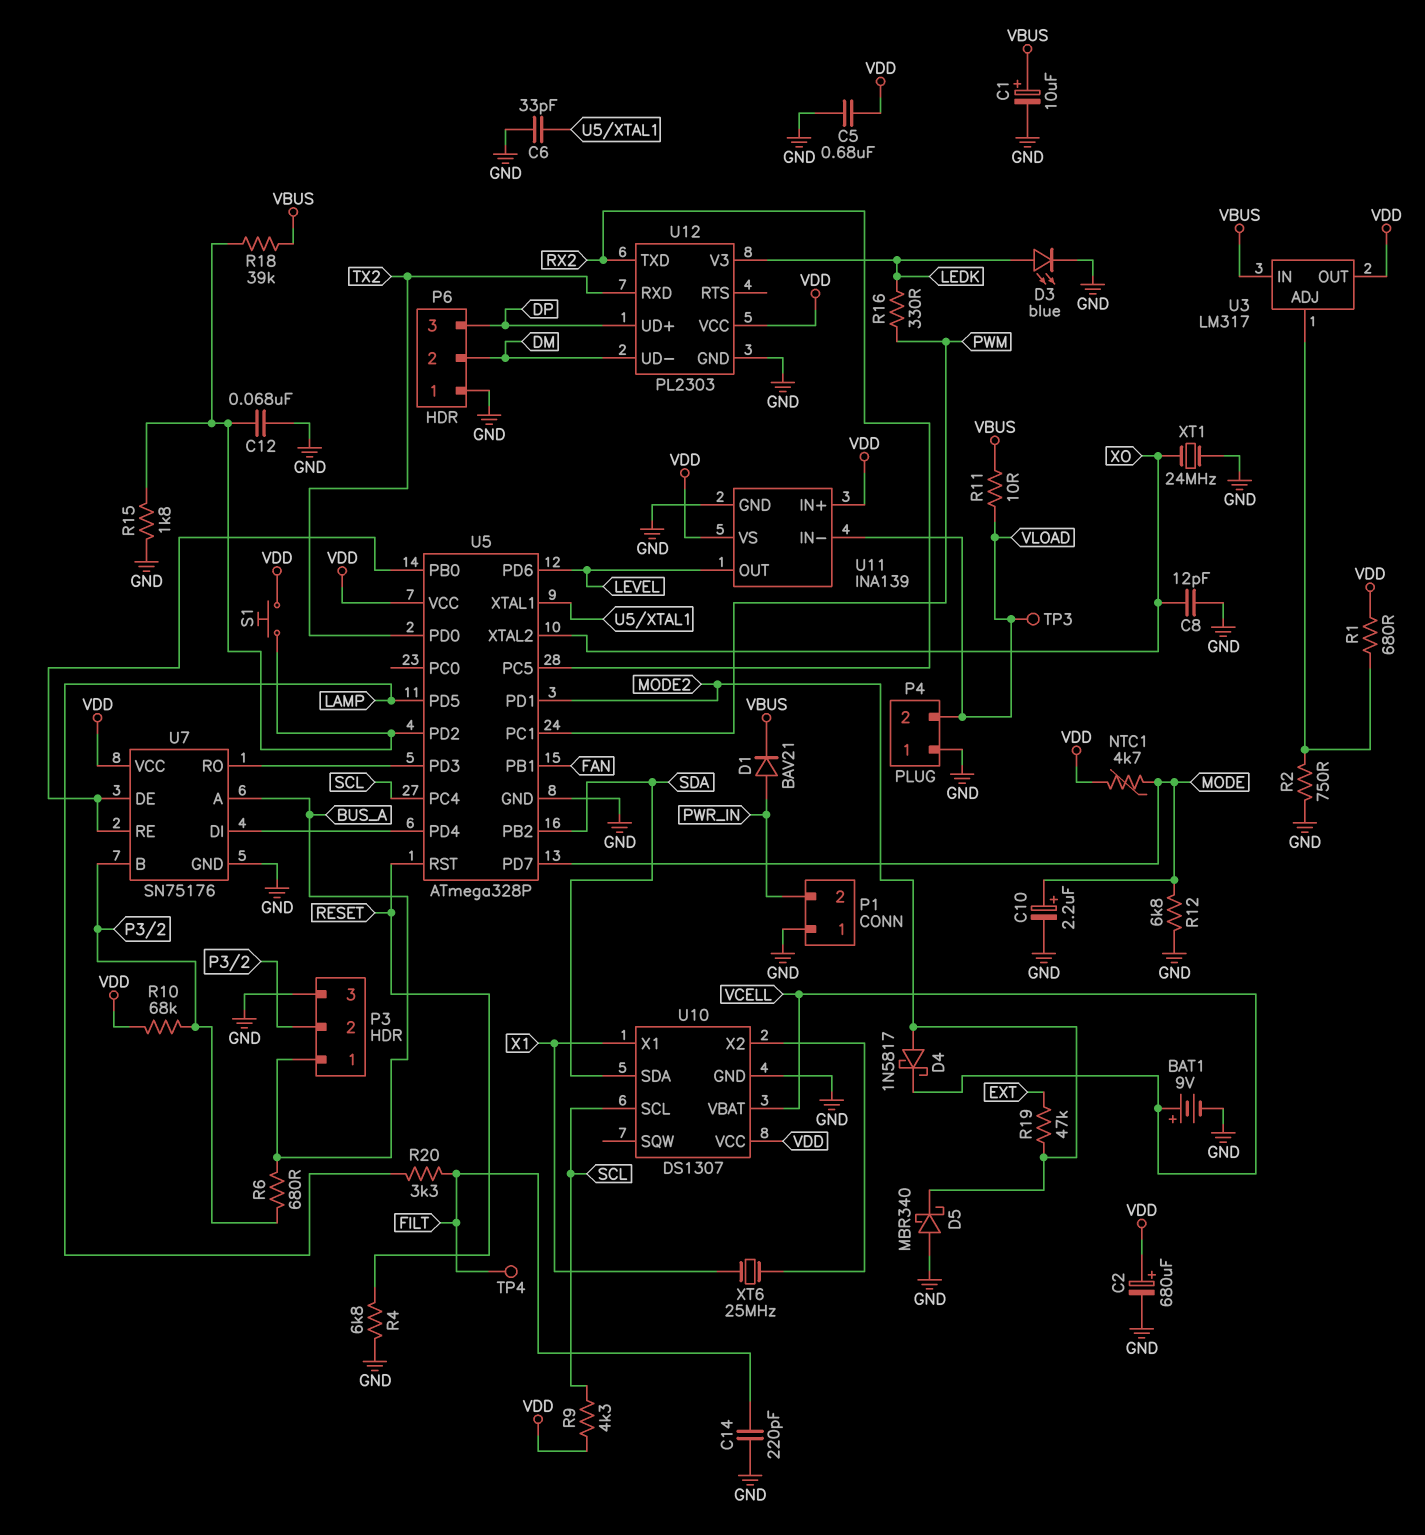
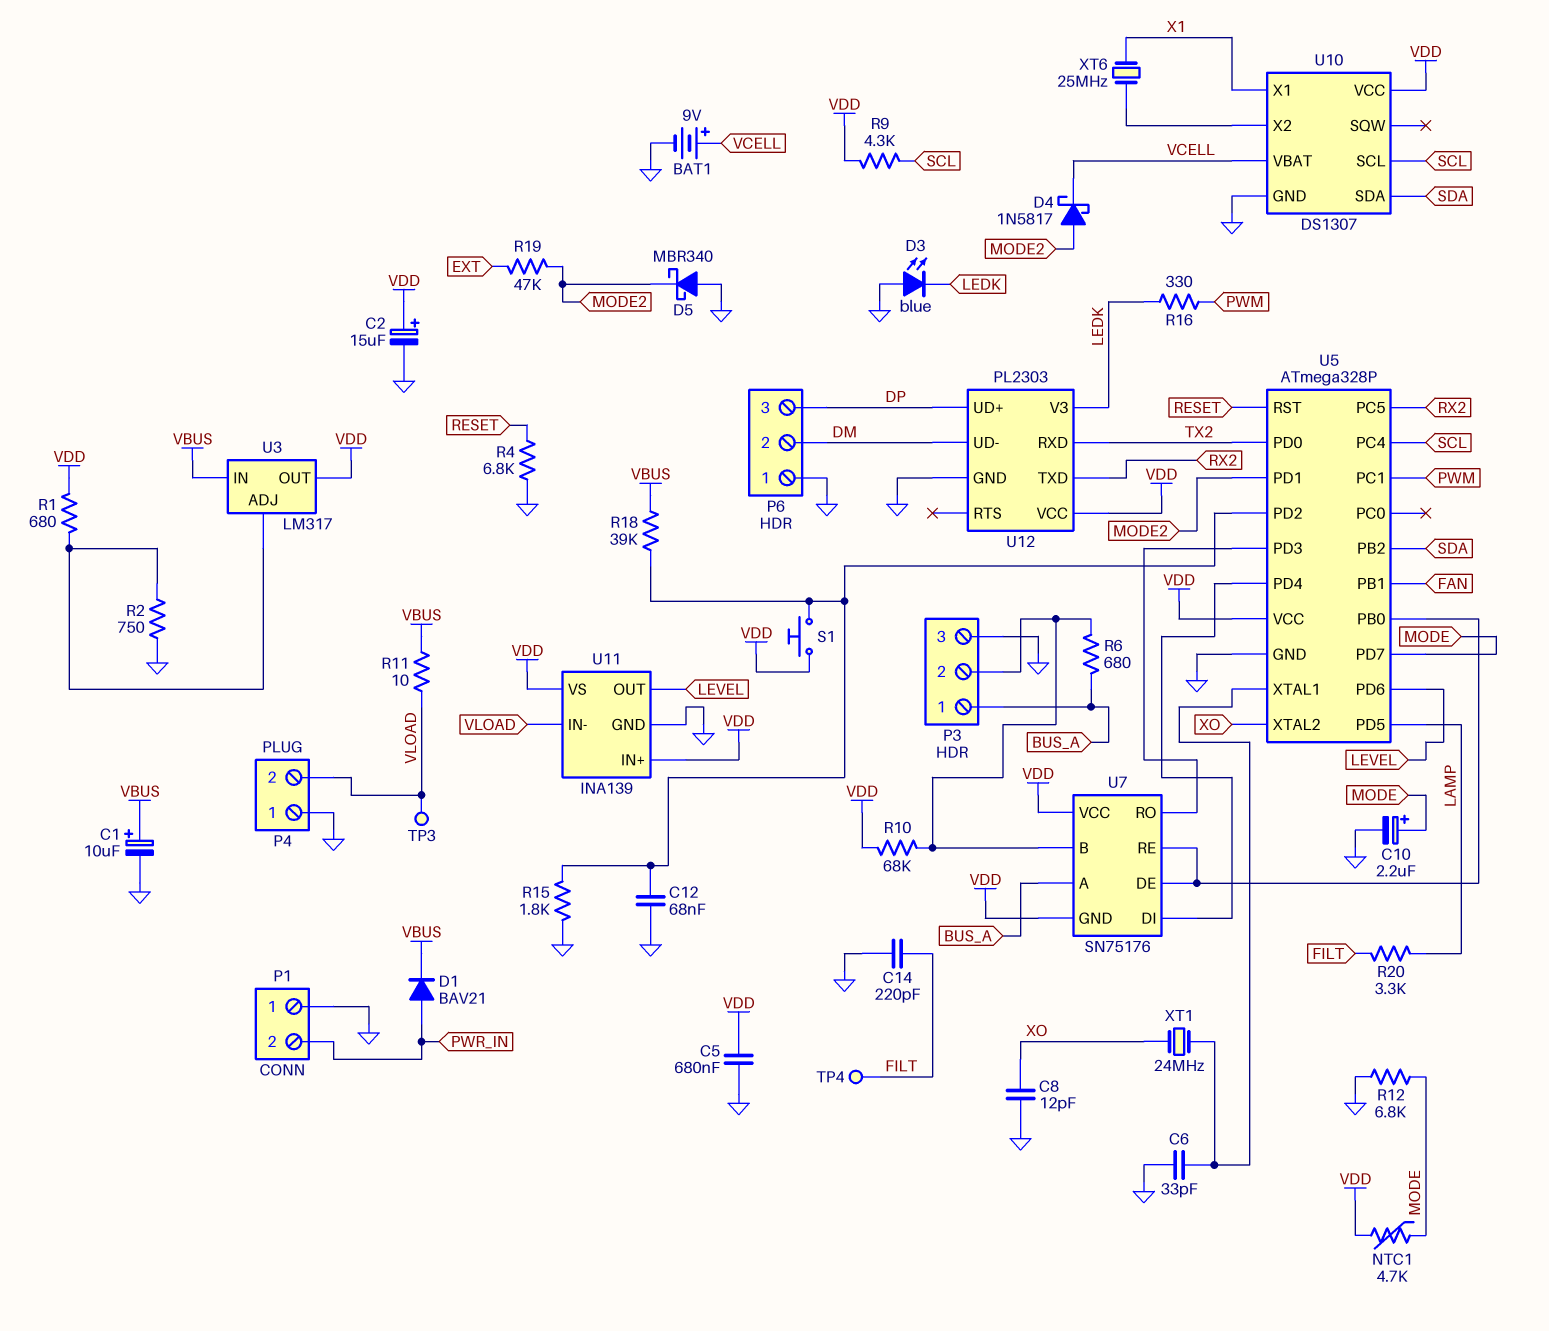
C2: 680uF (plus VDD, minus GND) -> 15uF (plus VDD, minus GND)
D3: LED blue (A LEDK, K GND) -> LED blue (A GND, K LEDK)
U7 pin GND: GND -> VDD
XT1: 24MHz (GND, XO) -> 24MHz (U5/XTAL1, XO)

